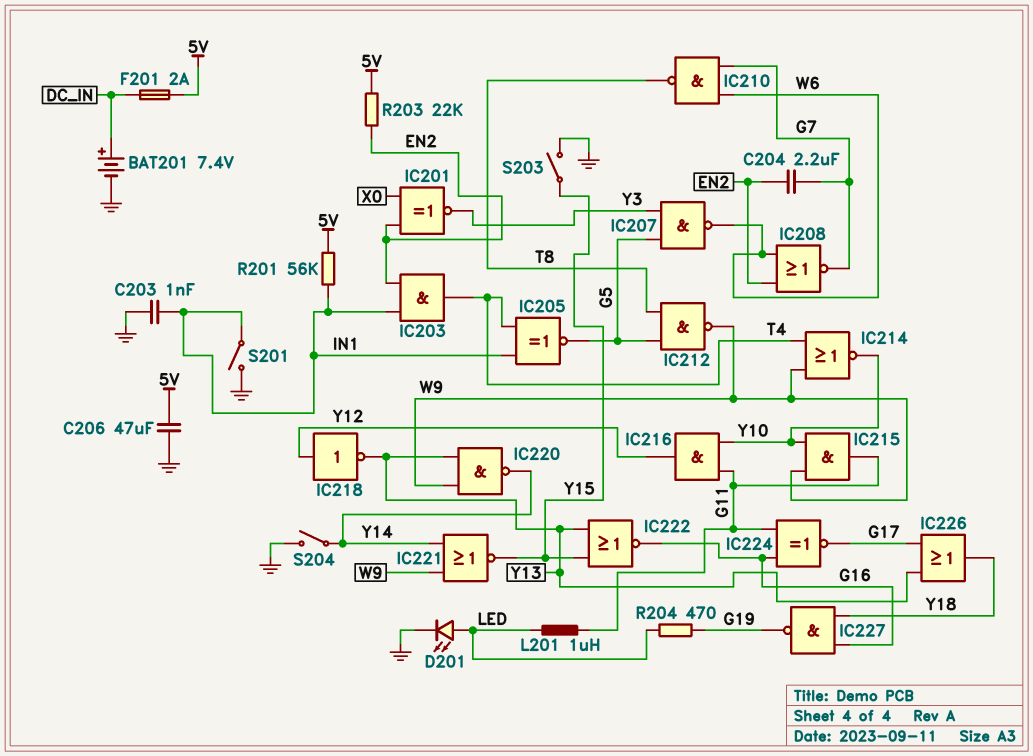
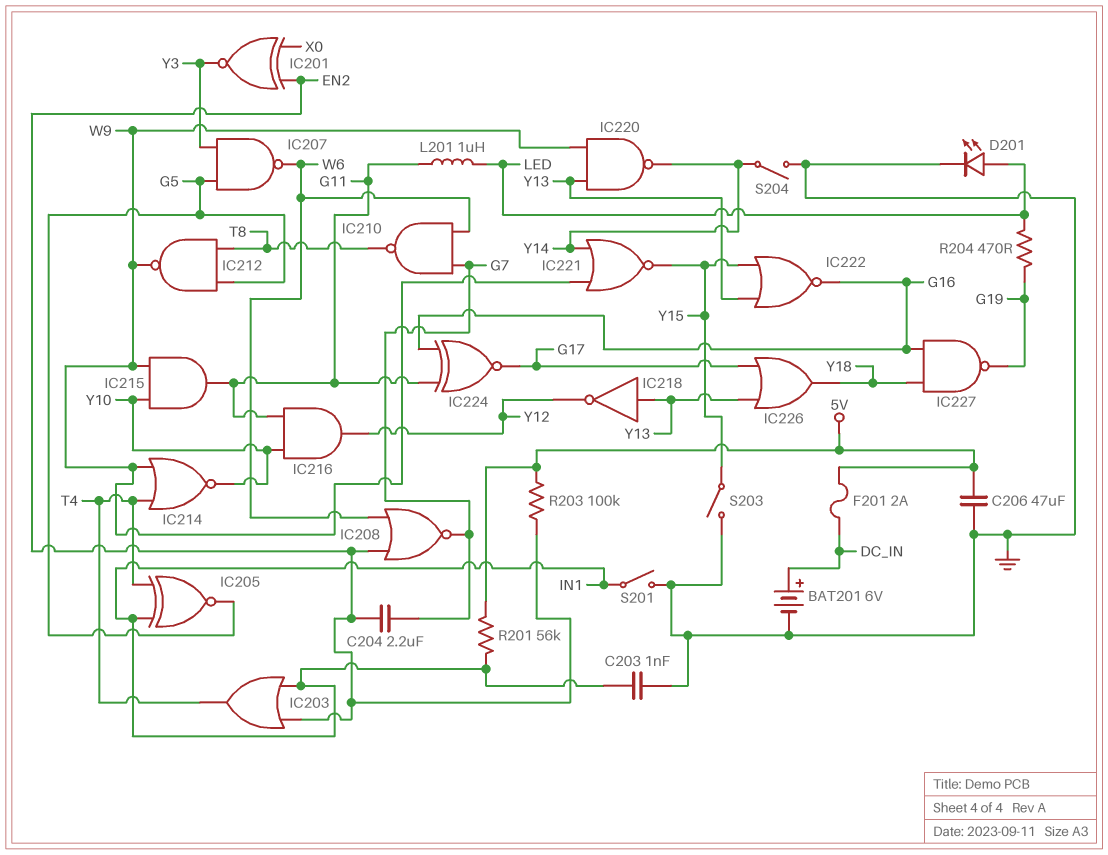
BAT201: 7.4V (plus DC_IN, minus GND) -> 6V (plus DC_IN, minus GND)
IC203: AND (in EN2, in IN1, out T4) -> OR (in EN2, in IN1, out T4)
IC218: NOT (in Y12, out Y13) -> NOT (in Y13, out Y12)
R203: 22k (5V, EN2) -> 100k (5V, EN2)

